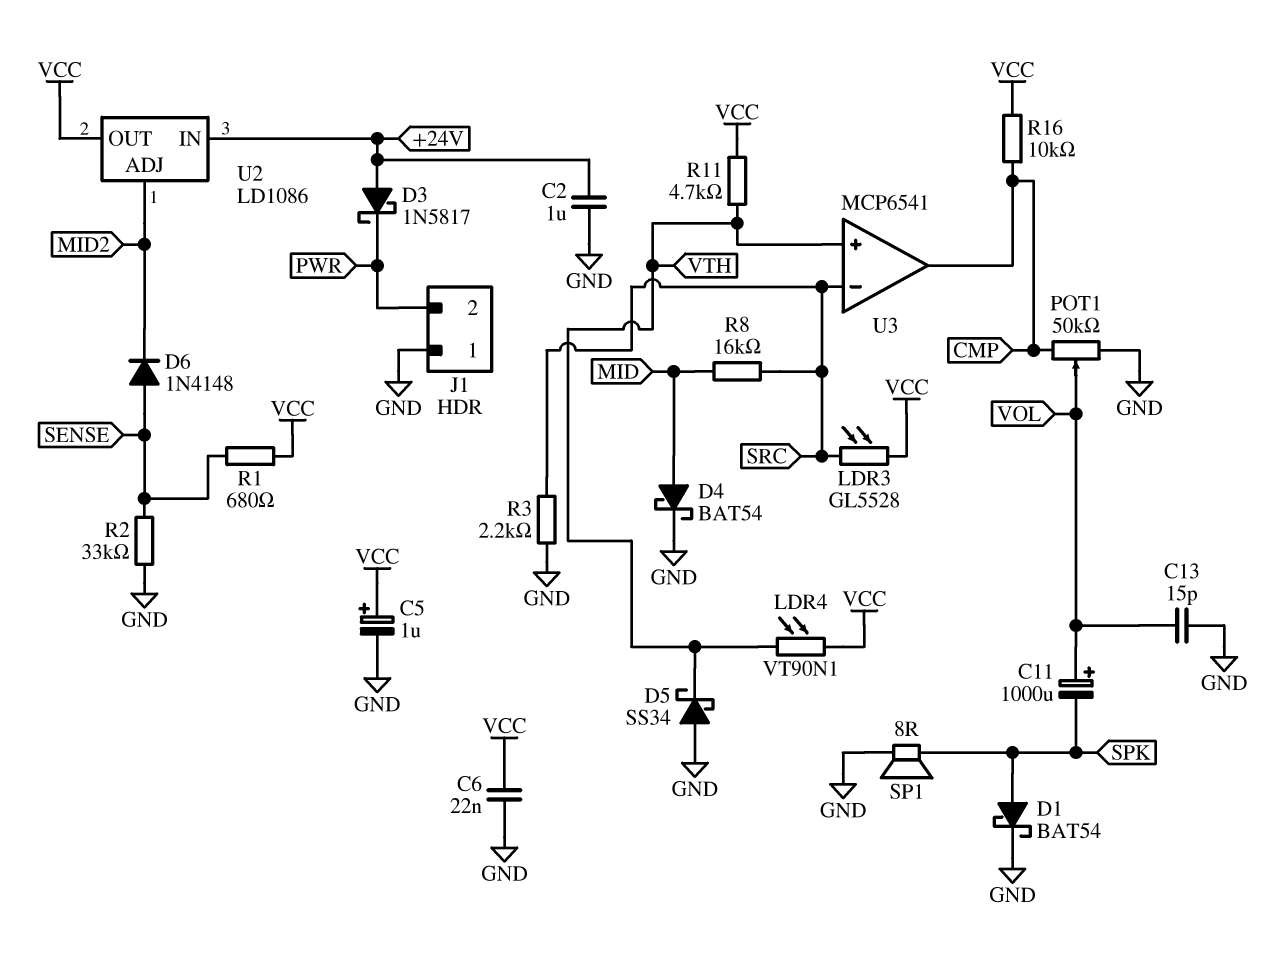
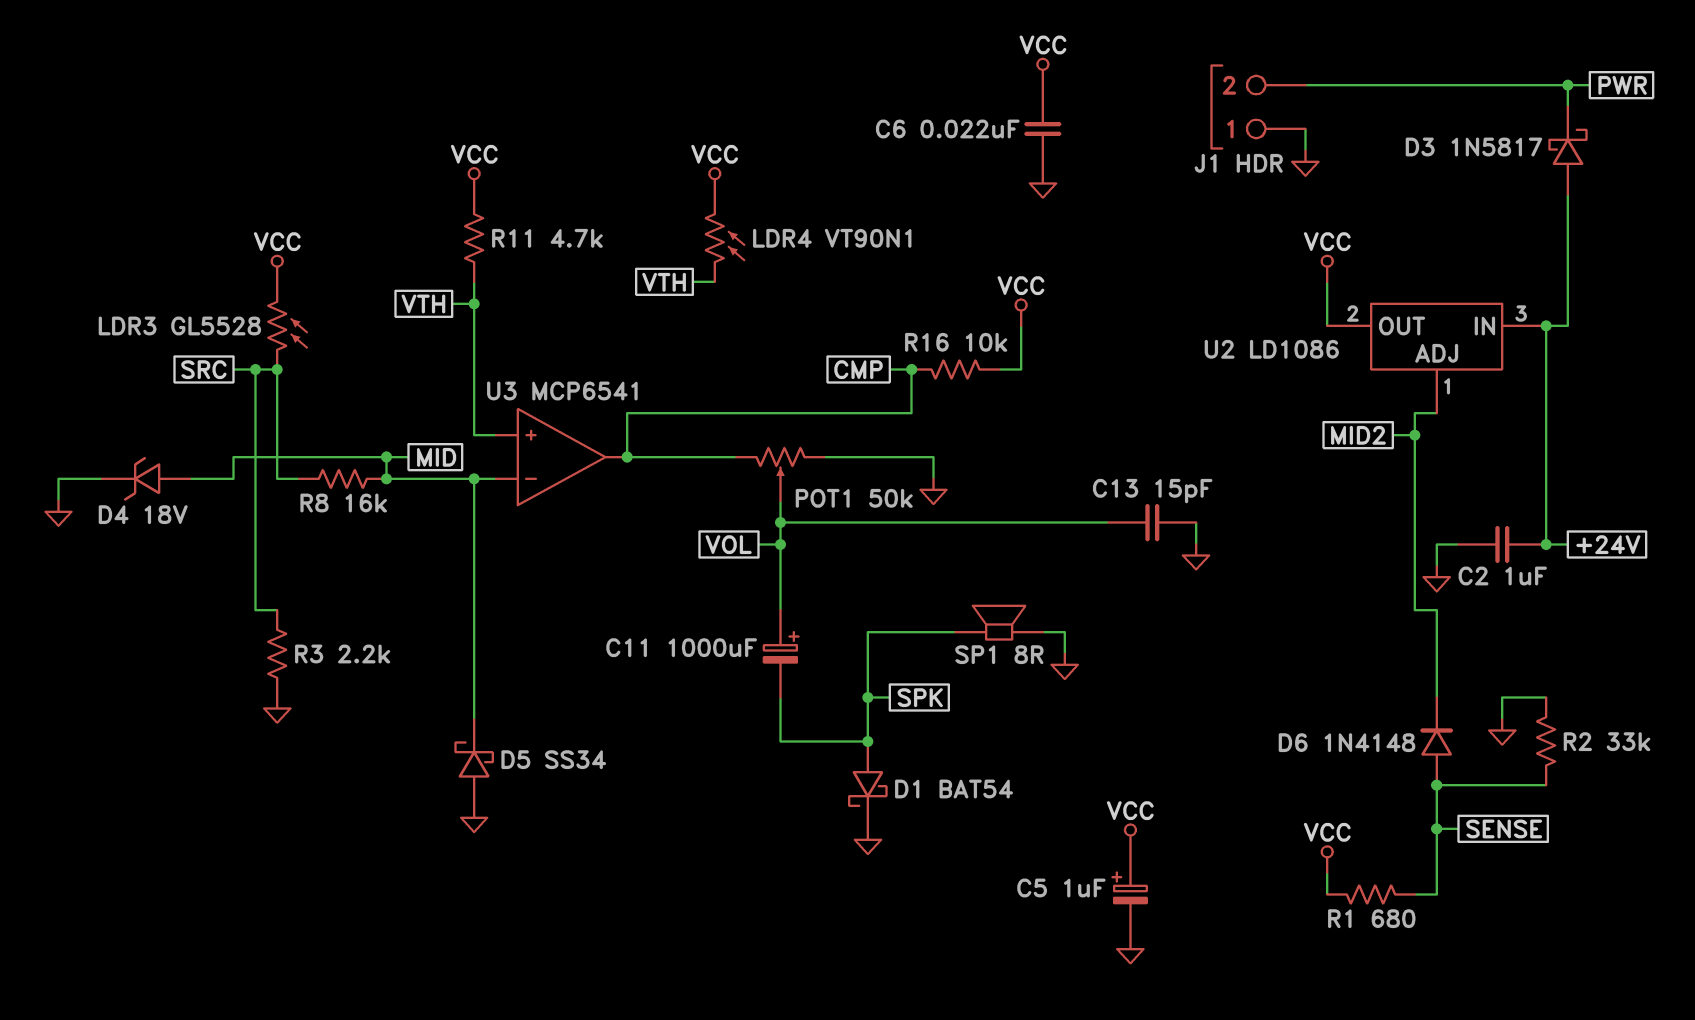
D4: schottky BAT54 (A MID, K GND) -> zener 18V (A MID, K GND)
D5: schottky SS34 (A GND, K VTH) -> schottky SS34 (A GND, K MID)
U3 pin in-: SRC -> MID

